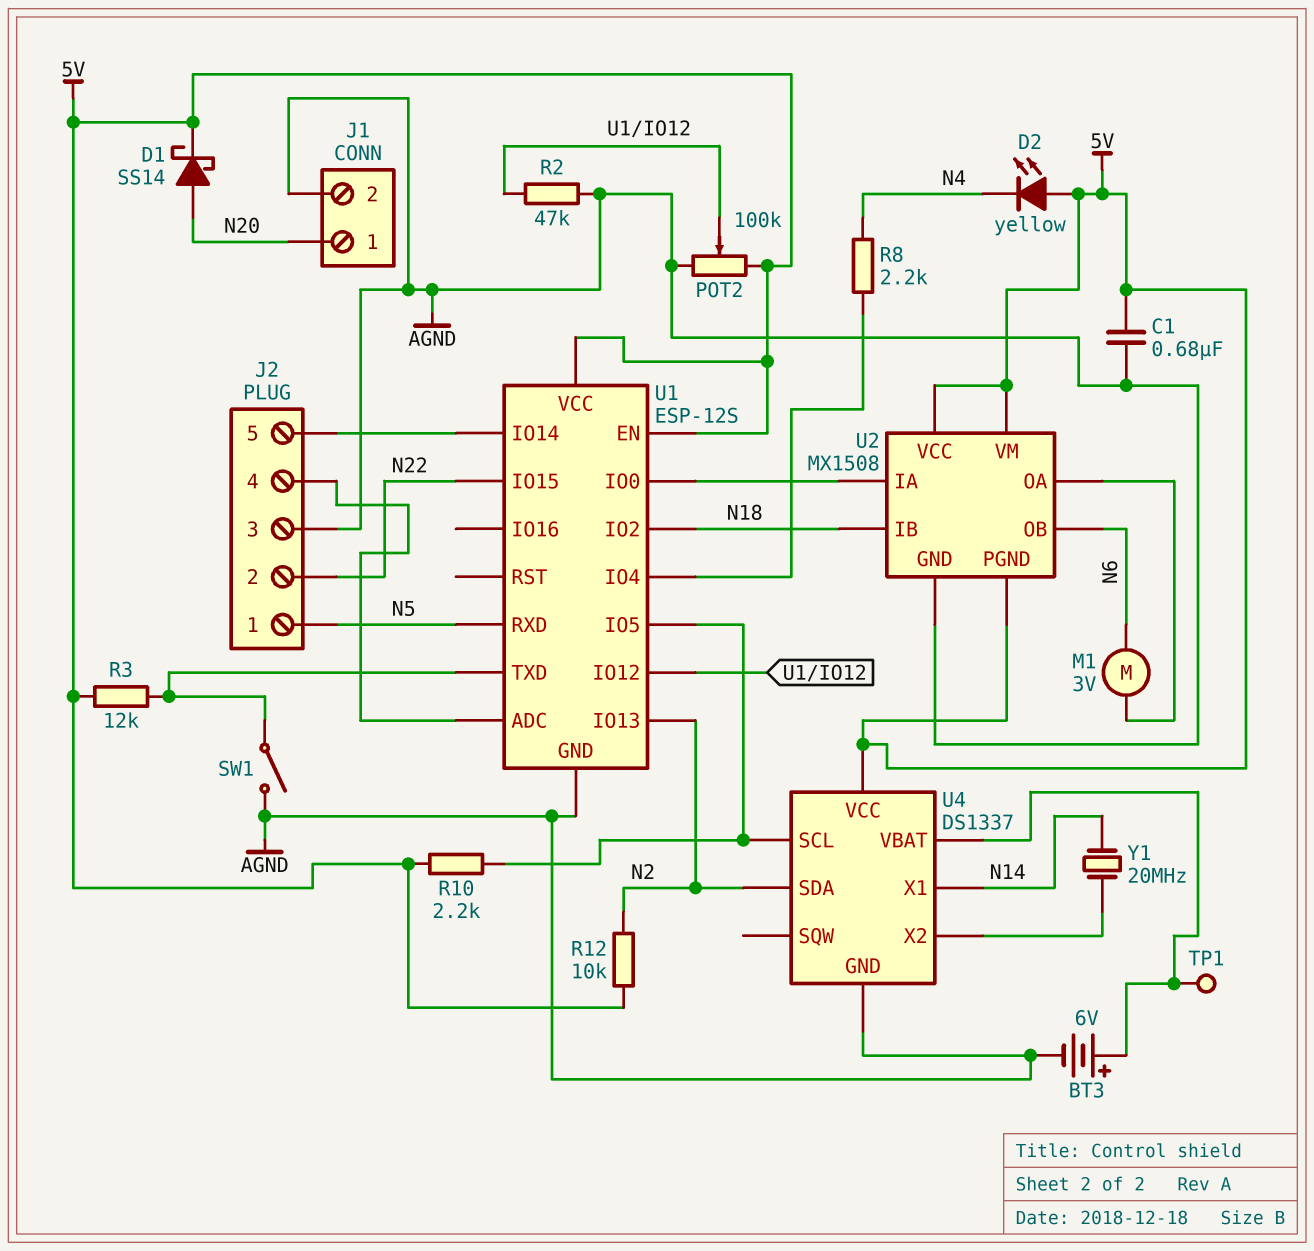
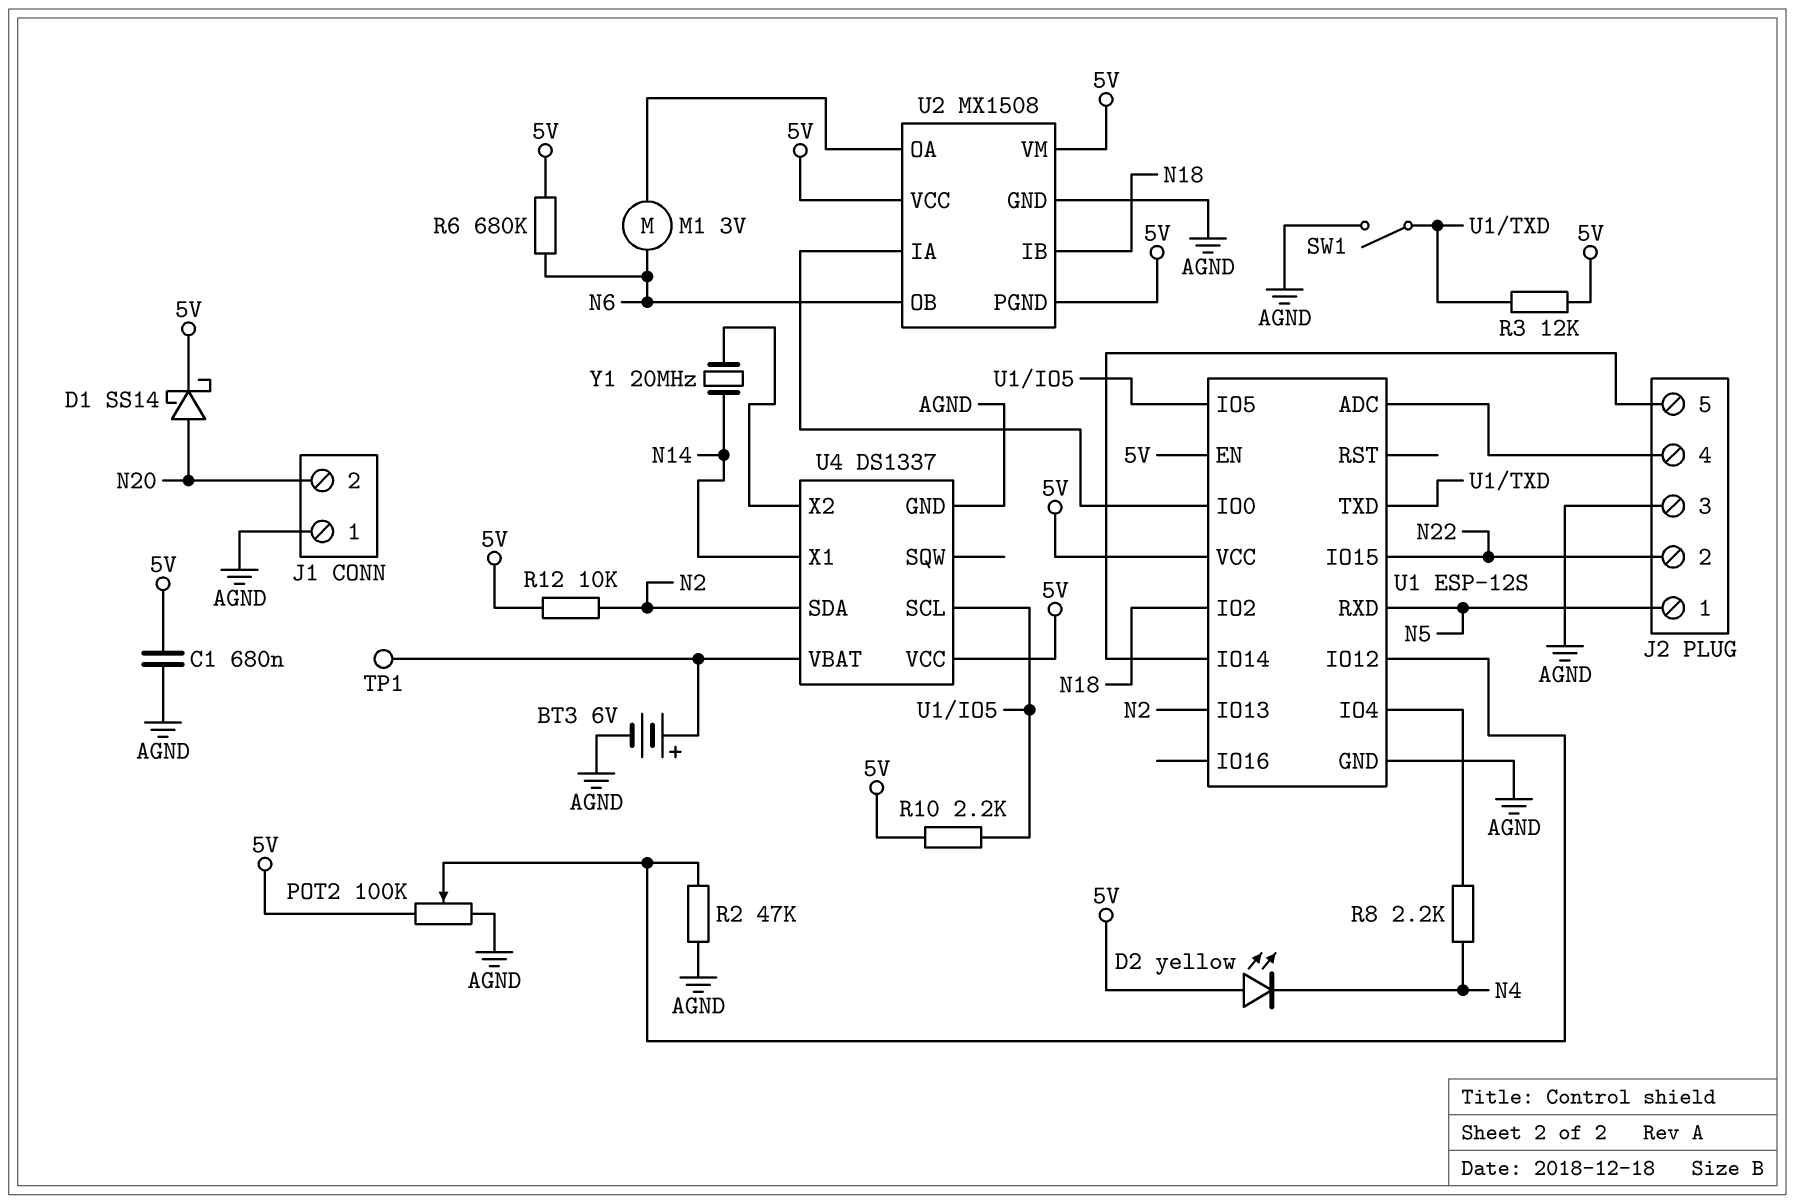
J1 pin 1: N20 -> AGND
J1 pin 2: AGND -> N20
R6: none -> 680k (5V, N6)

